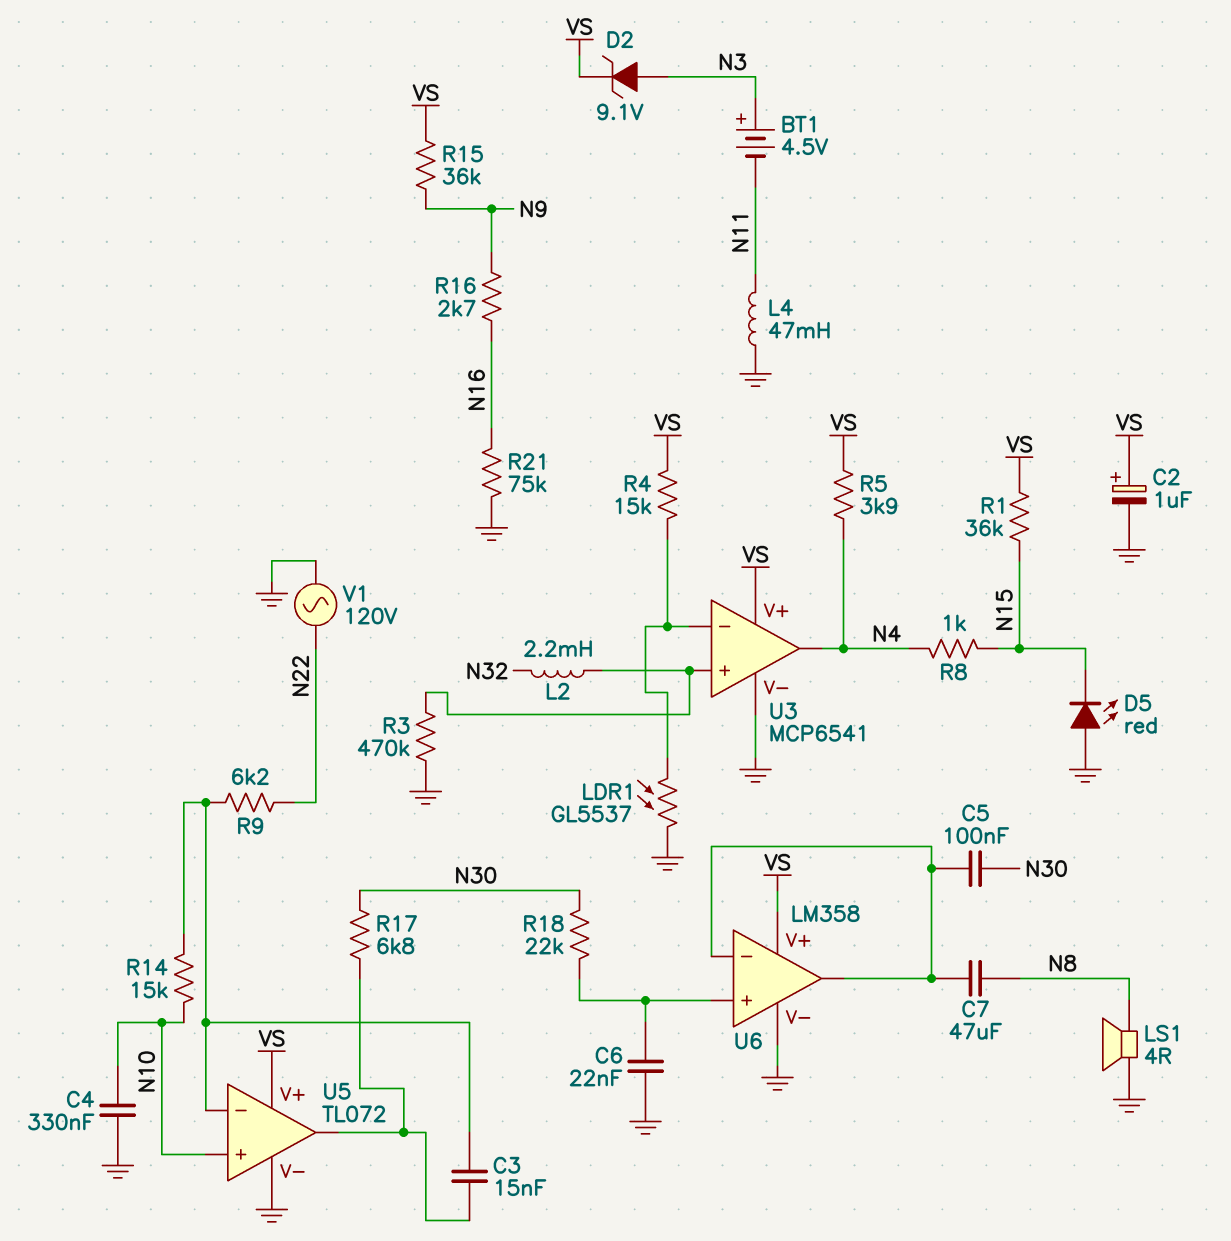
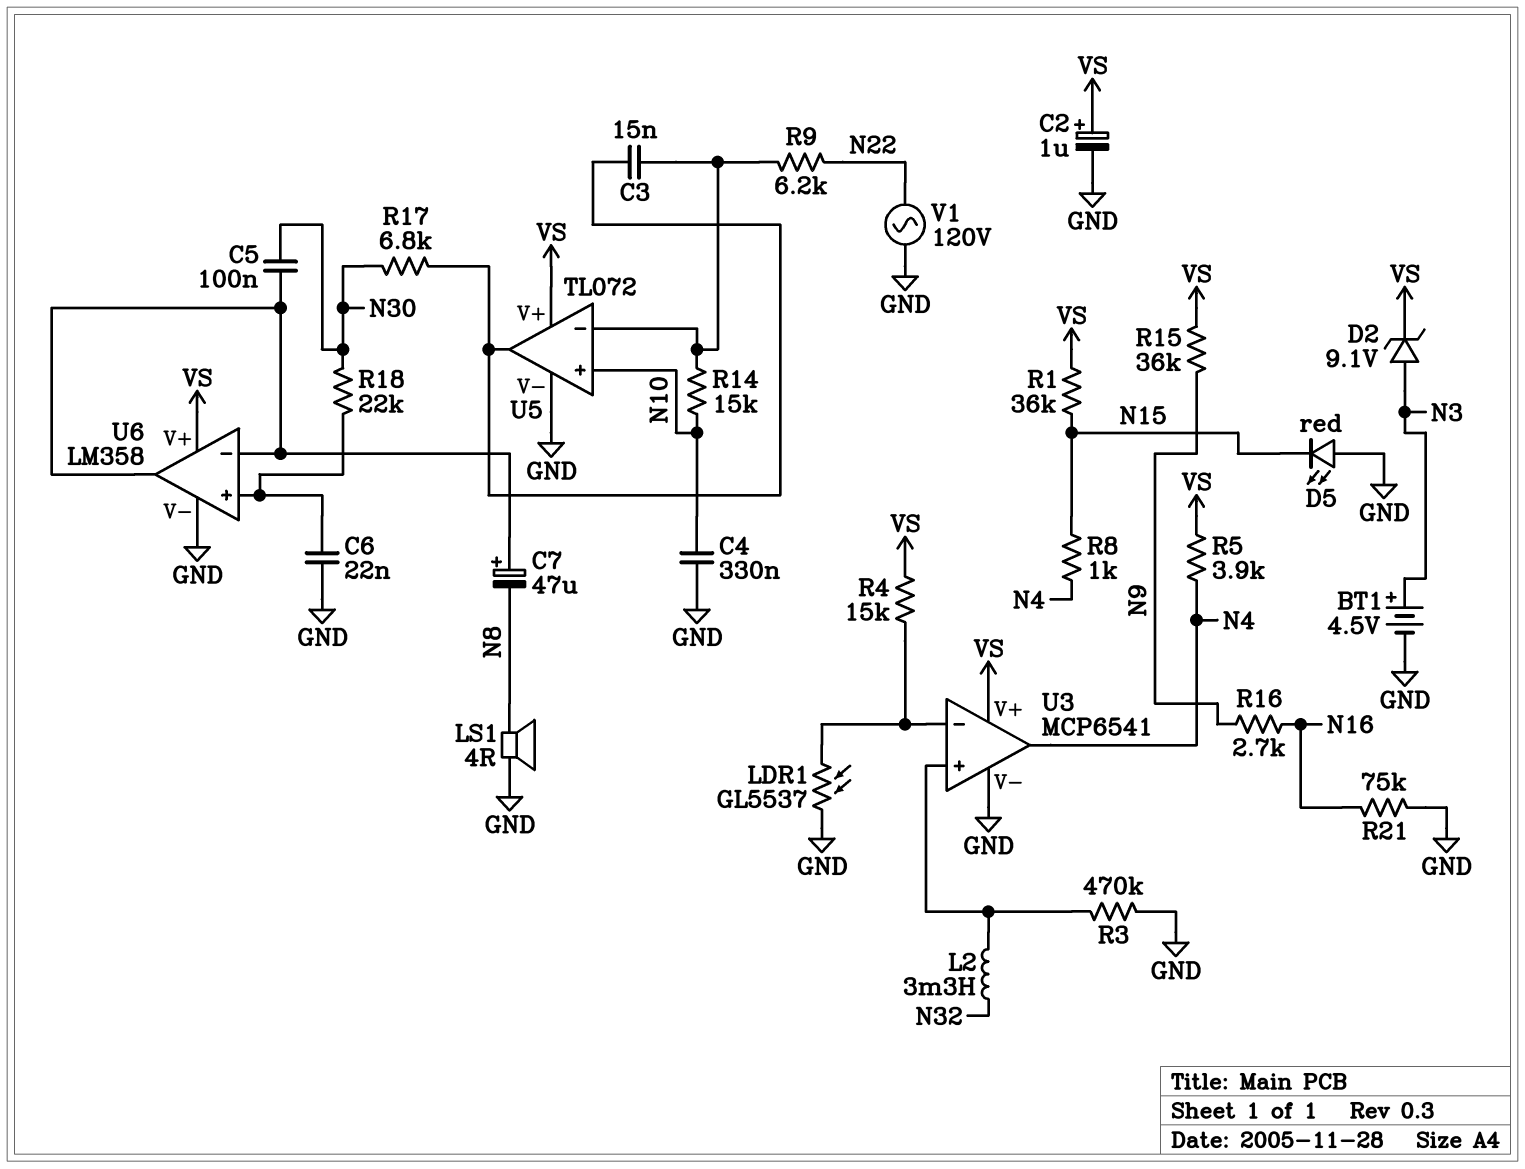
BT1: 4.5V (plus N3, minus N11) -> 4.5V (plus N3, minus GND)
C7: 47uF (N8, U6/in-) -> 47uF (plus U6/in-, minus N8)
L2: 2.2mH (N32, U3/in+) -> 3.3mH (N32, U3/in+)
L4: 47mH (GND, N11) -> none

